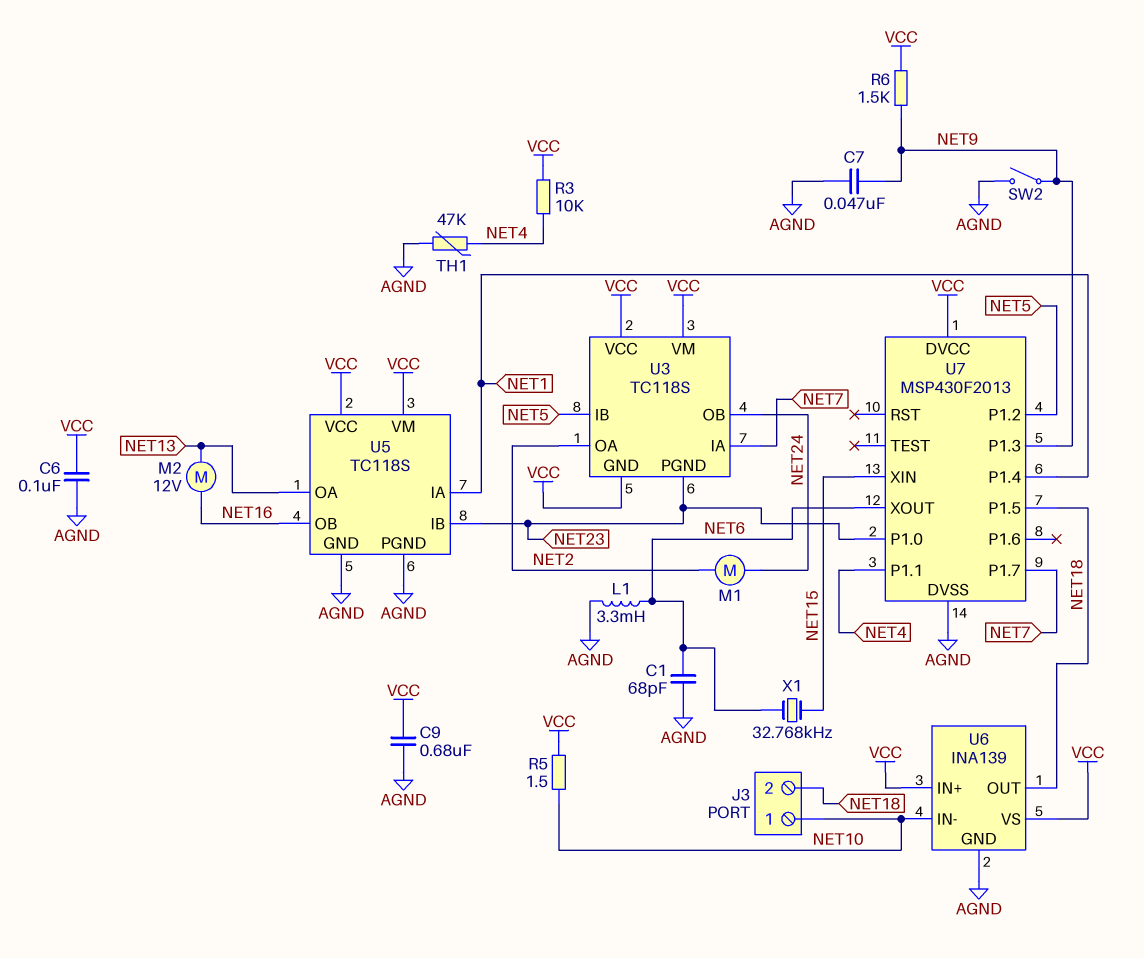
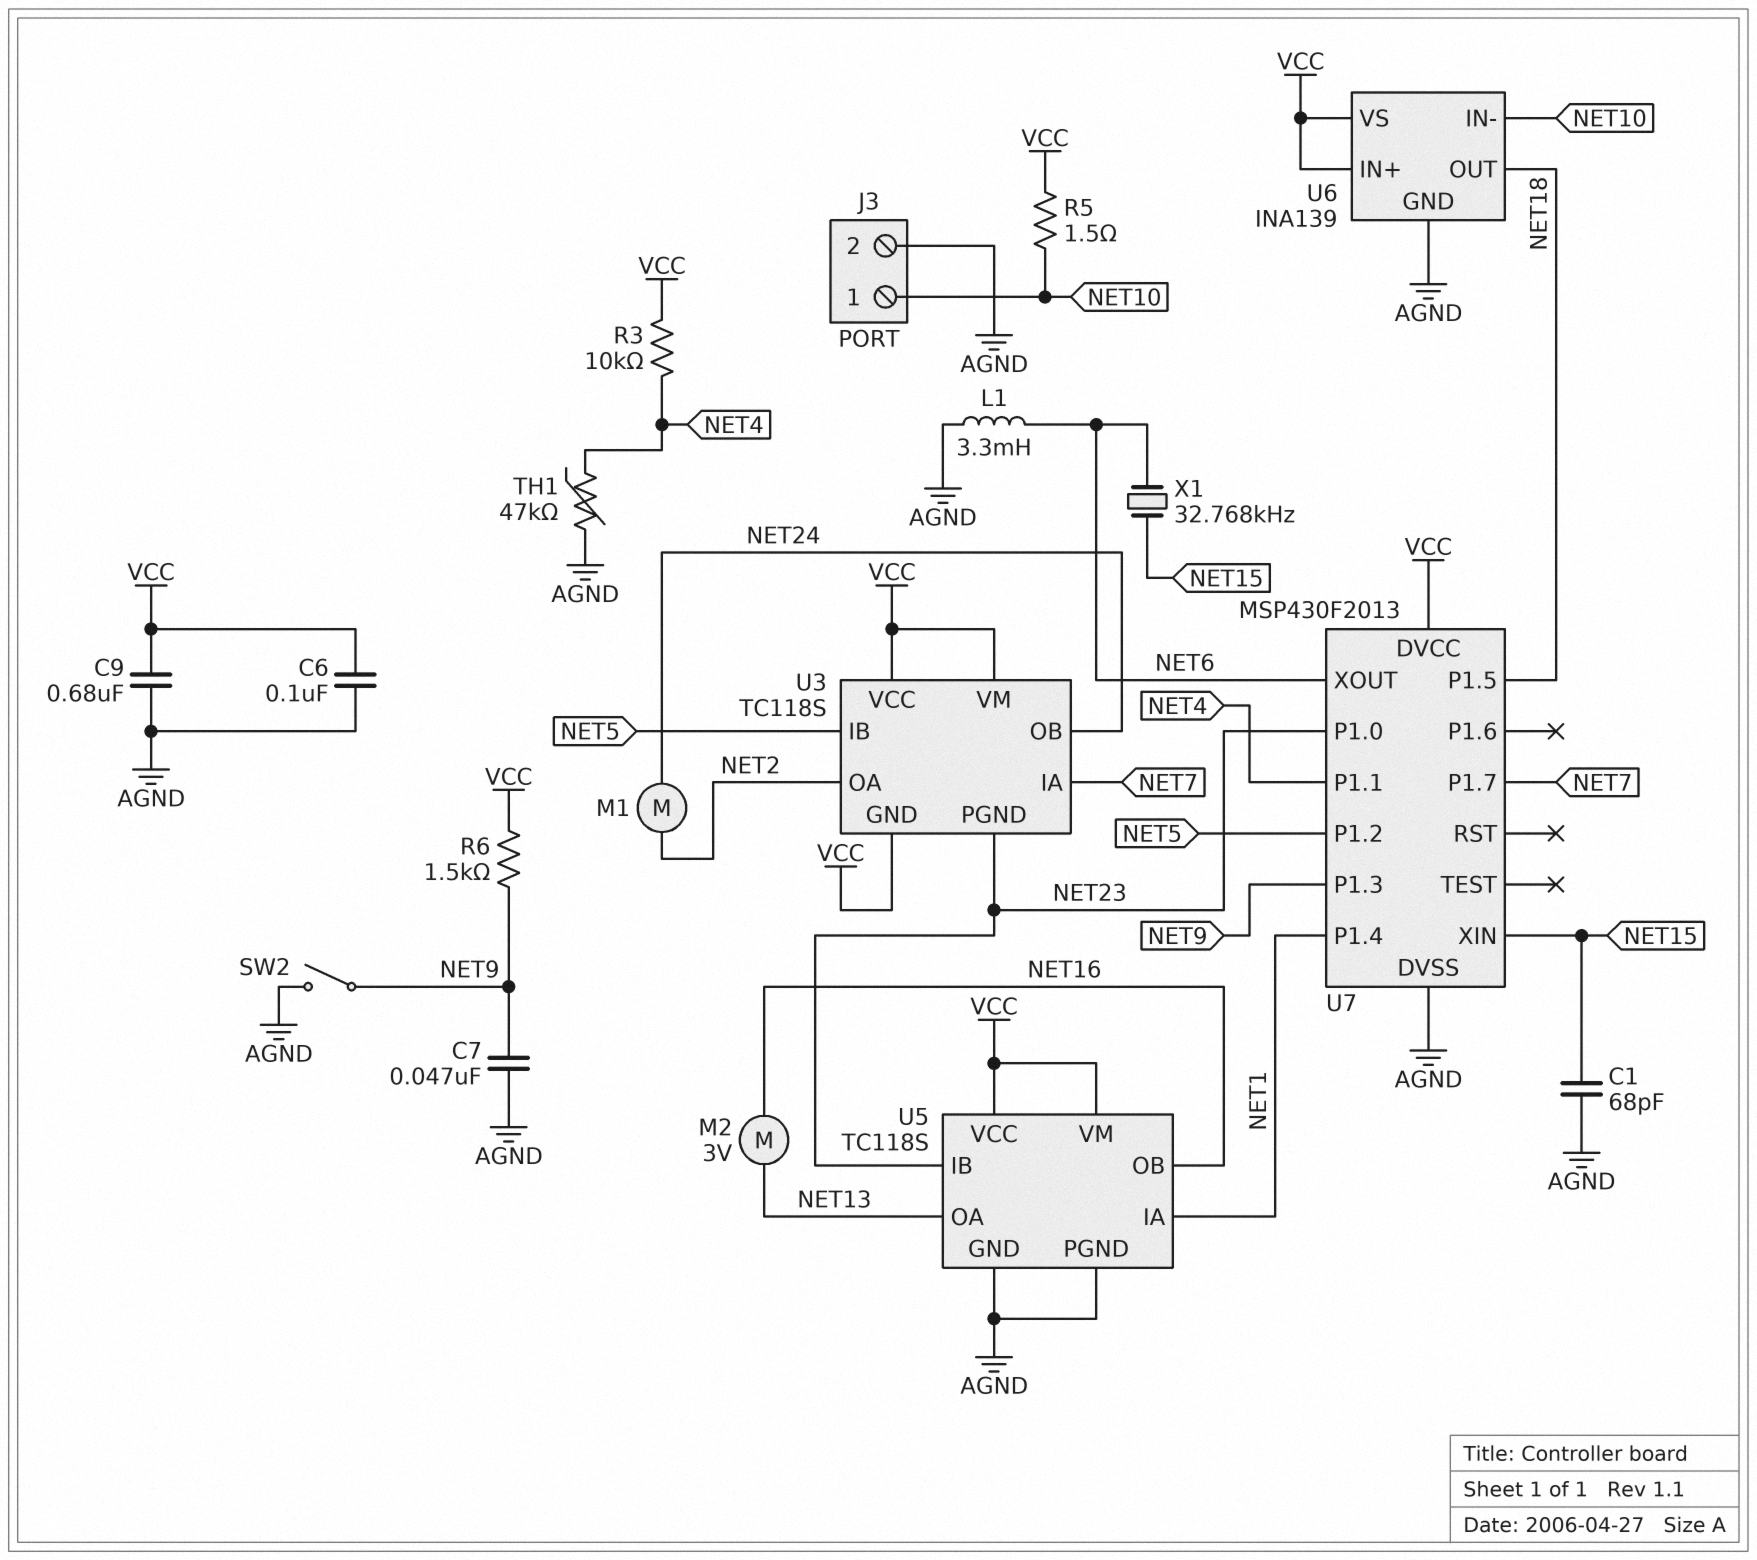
C1: 68pF (AGND, NET6) -> 68pF (AGND, NET15)
J3 pin 2: NET18 -> AGND
M2: motor 12V (NET13, NET16) -> motor 3V (NET13, NET16)

